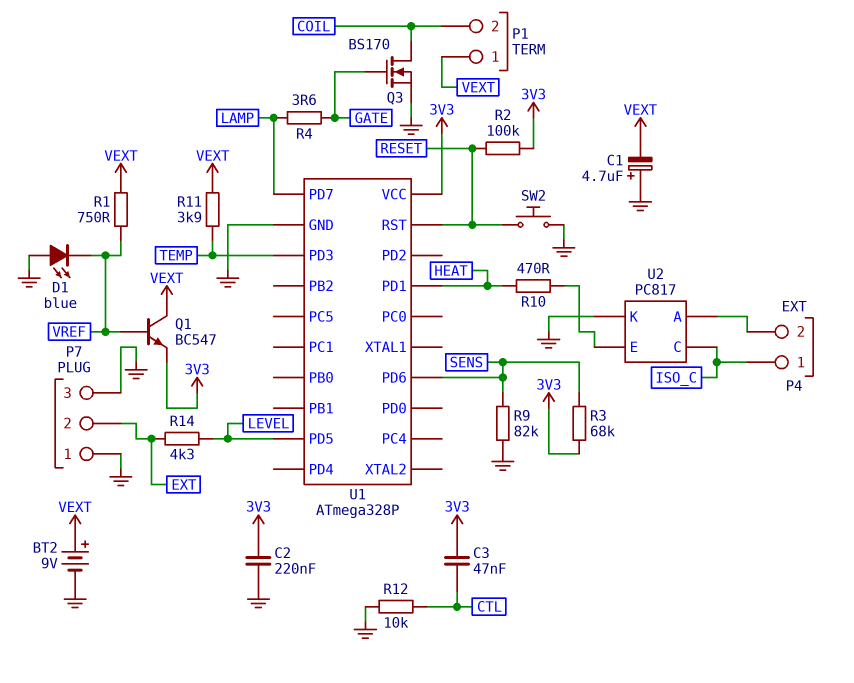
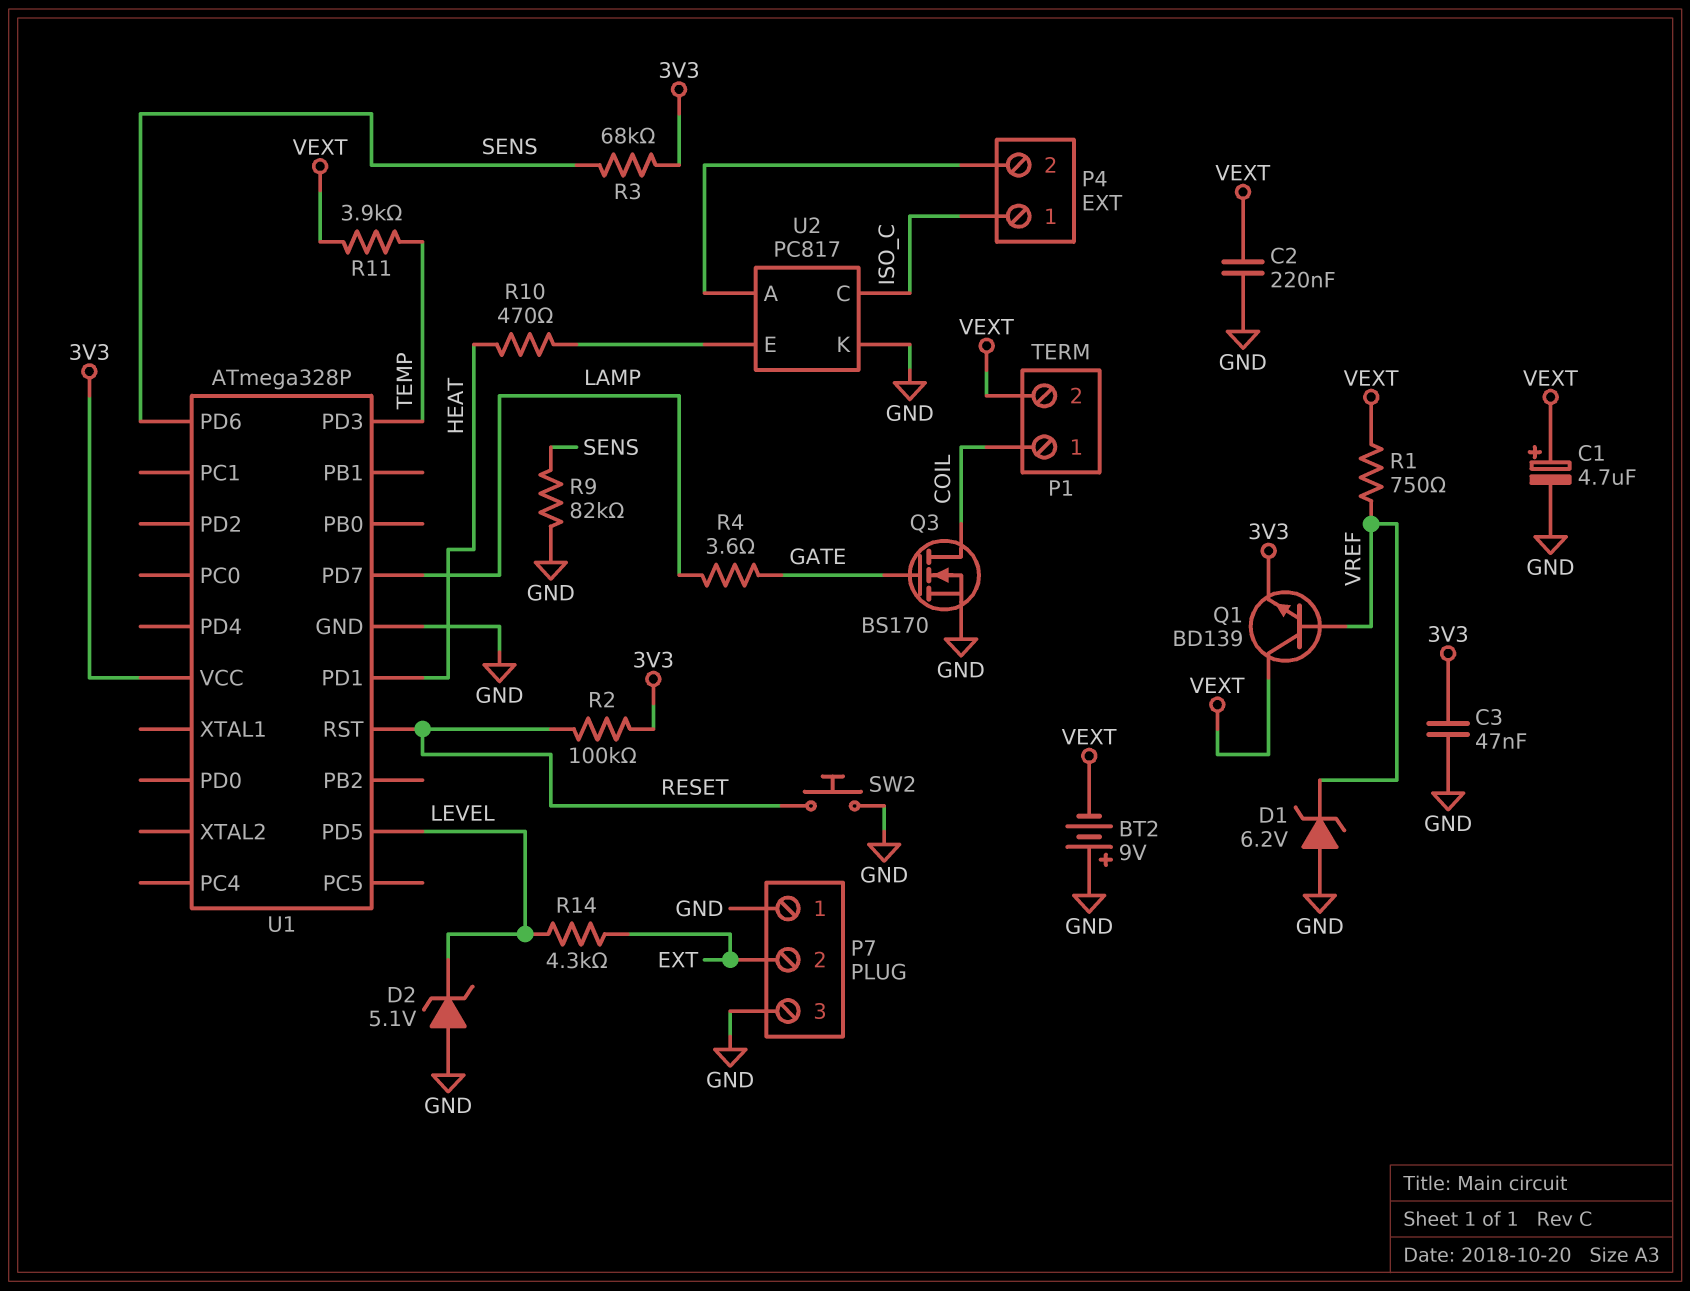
BT2: 9V (plus VEXT, minus GND) -> 9V (plus GND, minus VEXT)
C1: 4.7uF (plus GND, minus VEXT) -> 4.7uF (plus VEXT, minus GND)
C2: 220nF (3V3, GND) -> 220nF (GND, VEXT)
C3: 47nF (3V3, CTL) -> 47nF (3V3, GND)
D1: LED blue (A GND, K VREF) -> zener 6.2V (A GND, K VREF)
D2: none -> zener 5.1V (A GND, K LEVEL)
P1 pin 1: VEXT -> COIL
P1 pin 2: COIL -> VEXT
Q1: NPN BC547 (B VREF, C VEXT, E 3V3) -> NPN BD139 (B VREF, C VEXT, E 3V3)
R12: 10k (CTL, GND) -> none

